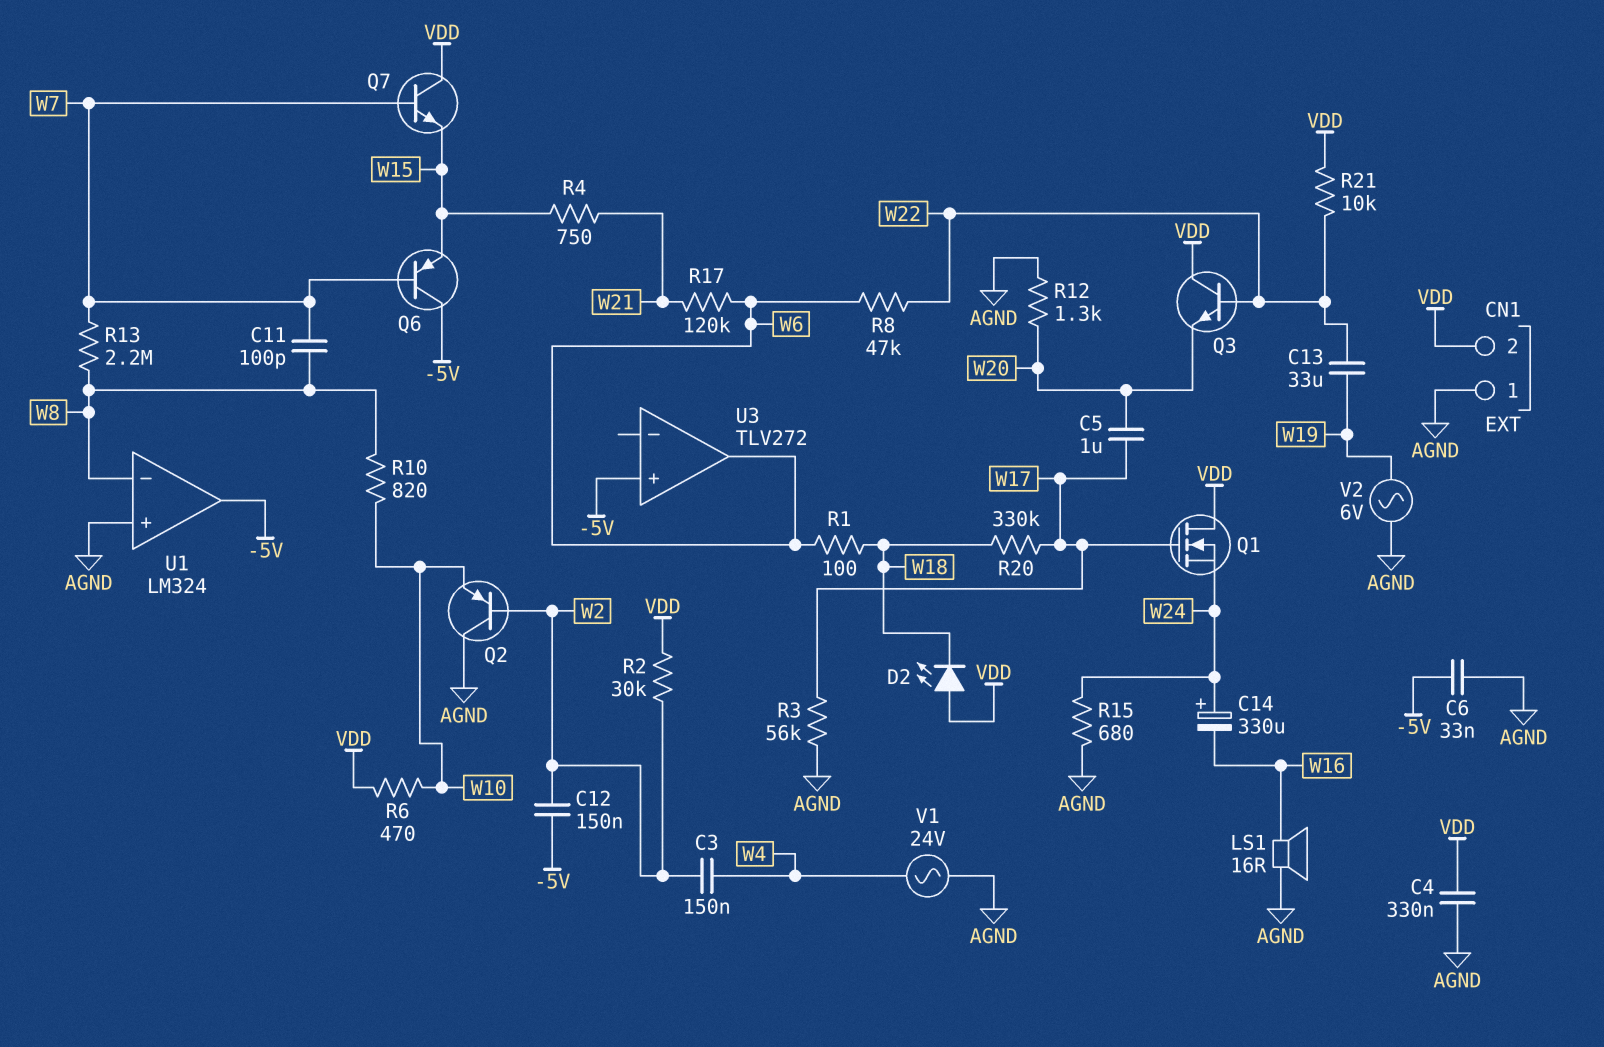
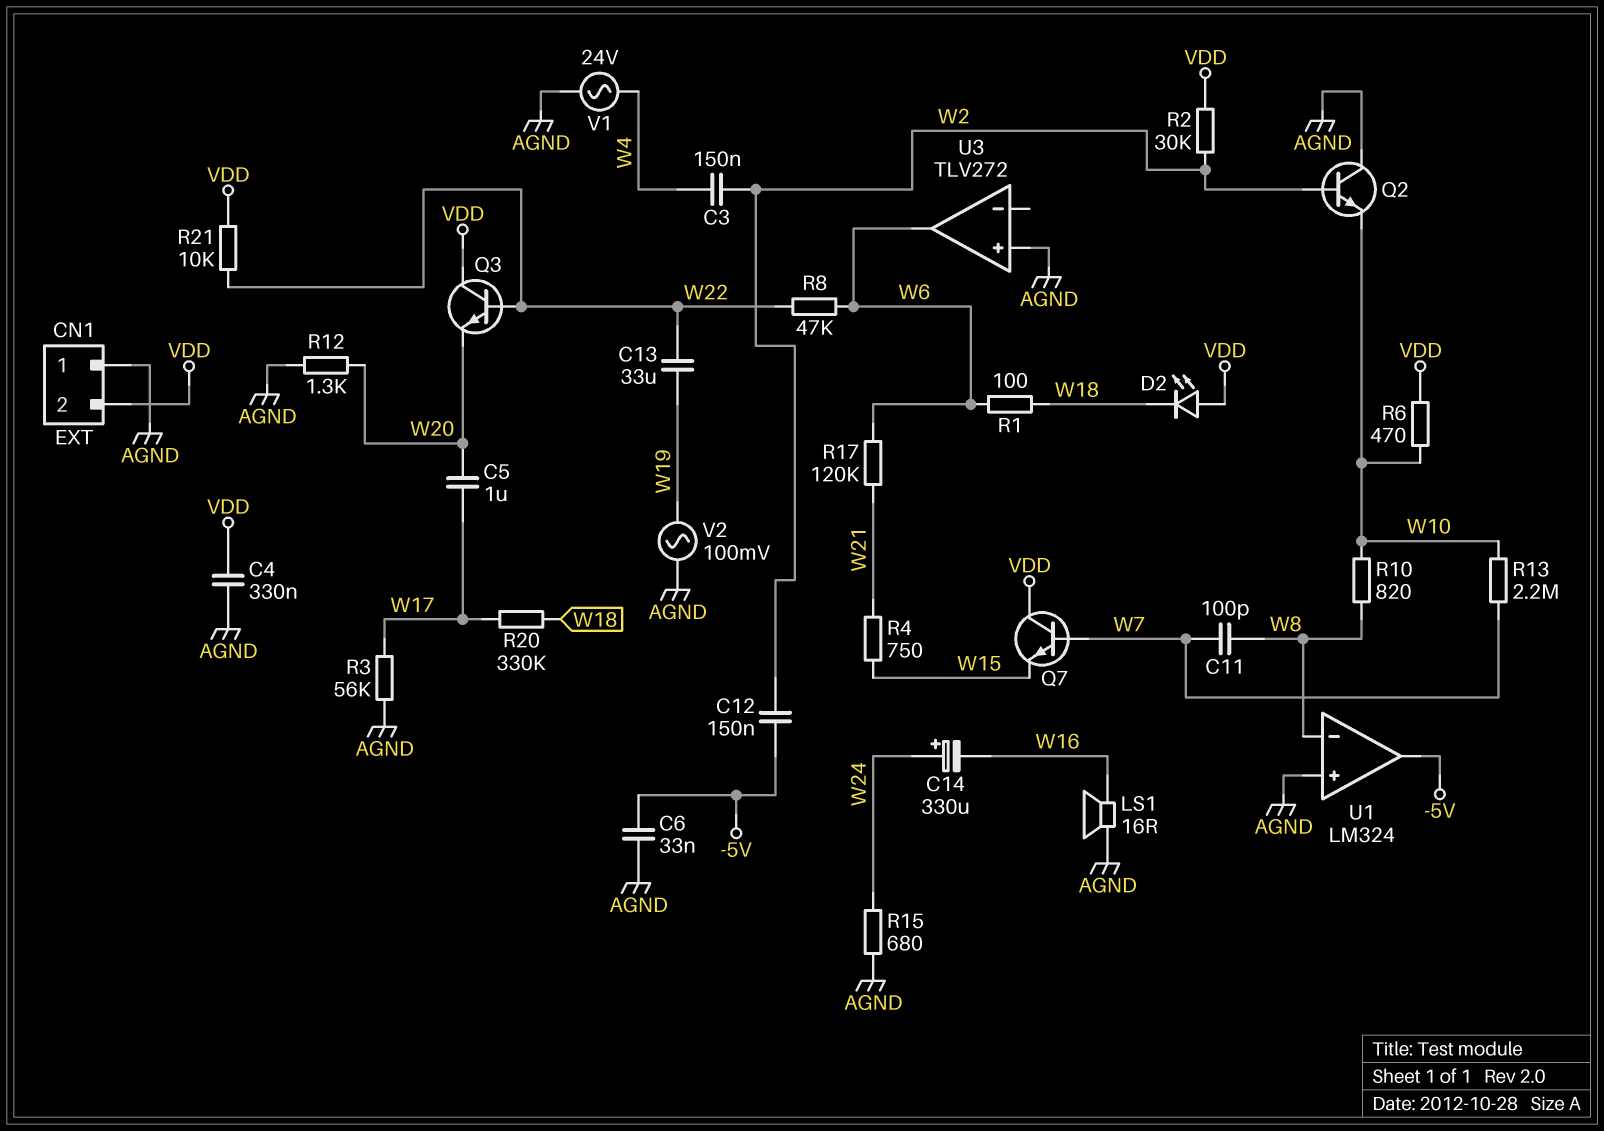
Q1: NMOS (G W17, D VDD, S W24) -> none
Q2: PNP (B W2, C AGND, E W10) -> NPN (B W2, C AGND, E W10)
Q6: PNP (B W7, C -5V, E W15) -> none
R13: 2.2M (W7, W8) -> 2.2M (W7, W10)
U3 pin in+: -5V -> AGND
V2: AC 6V (AGND, W19) -> AC 100mV (AGND, W19)

